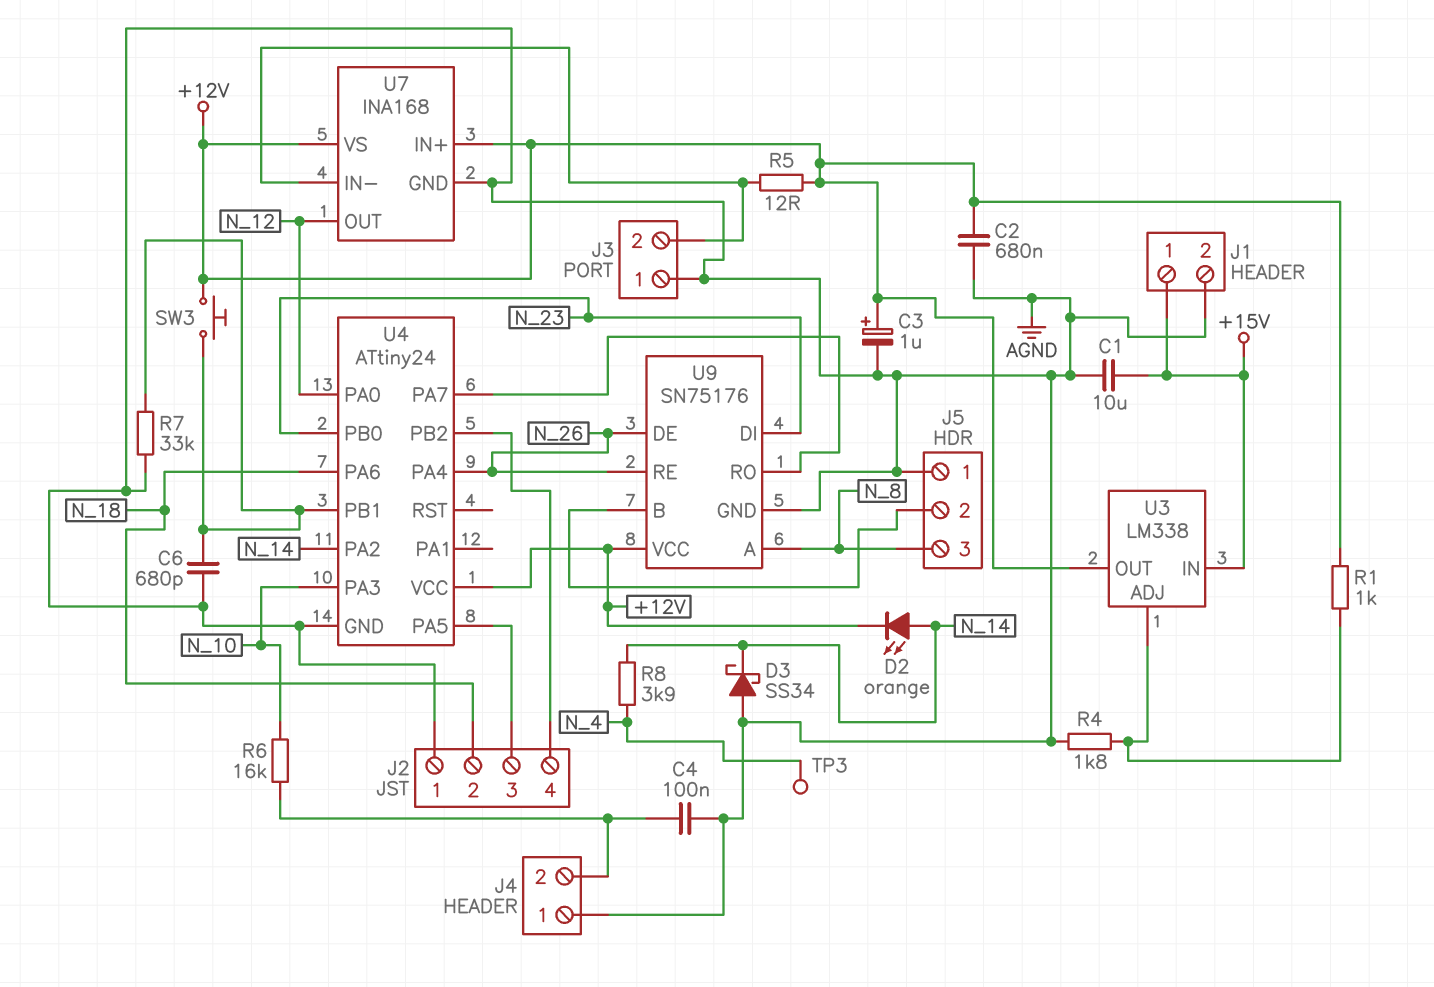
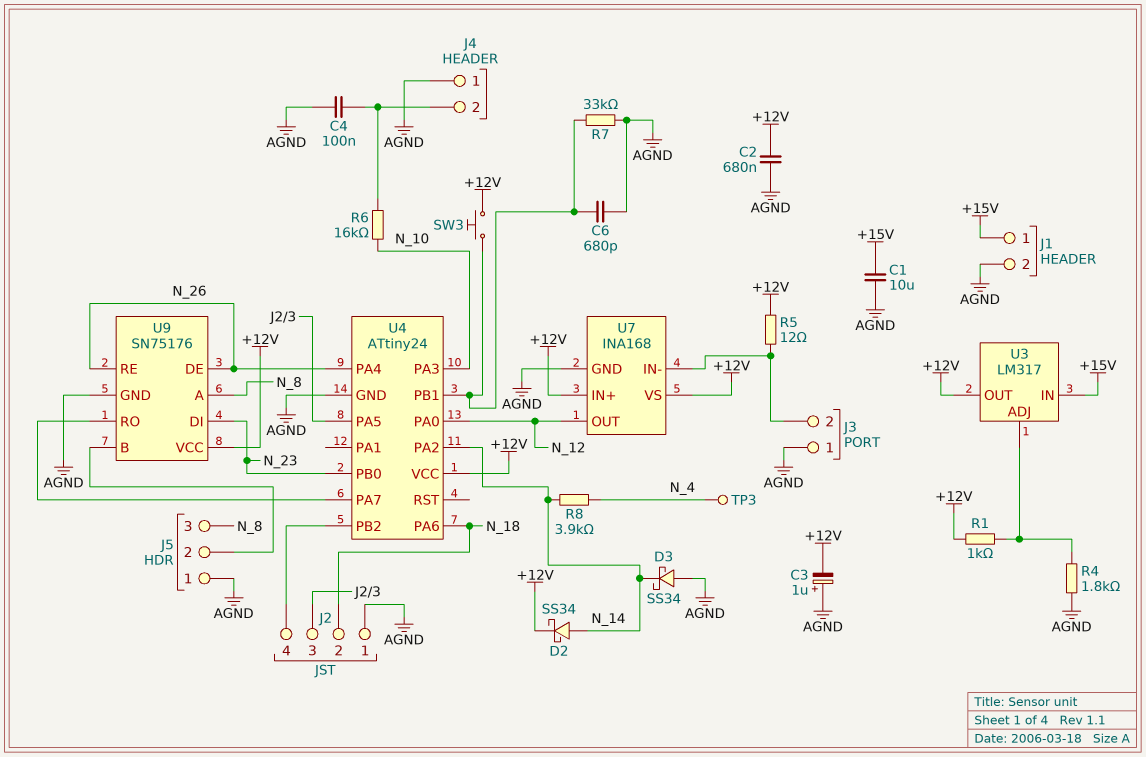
C3: 1uF (plus +12V, minus AGND) -> 1uF (plus AGND, minus +12V)
D2: LED orange (A N_14, K +12V) -> schottky SS34 (A N_14, K +12V)
U3: LM338 -> LM317

